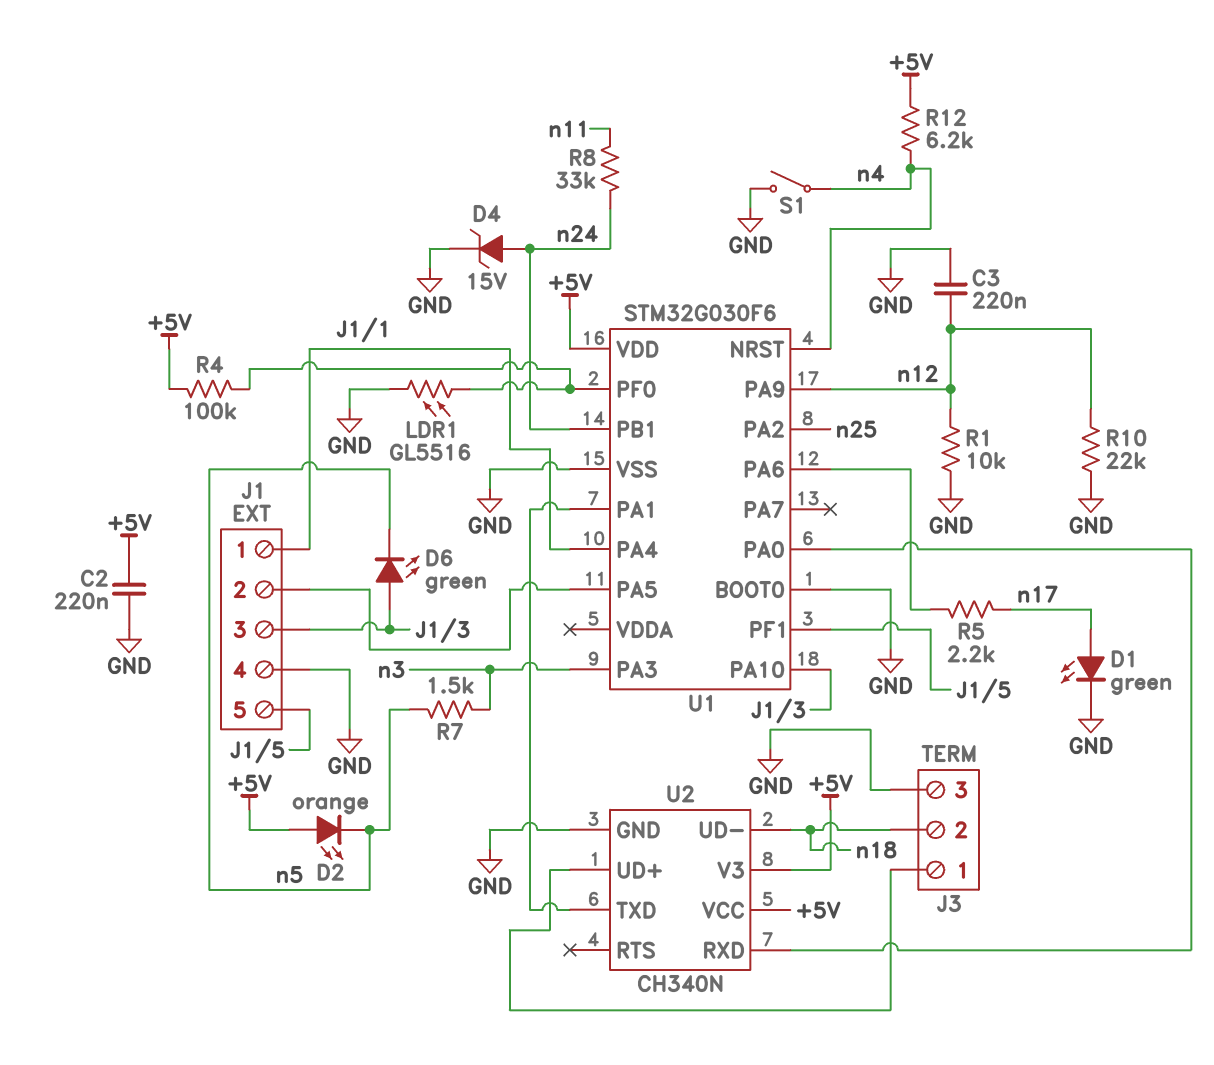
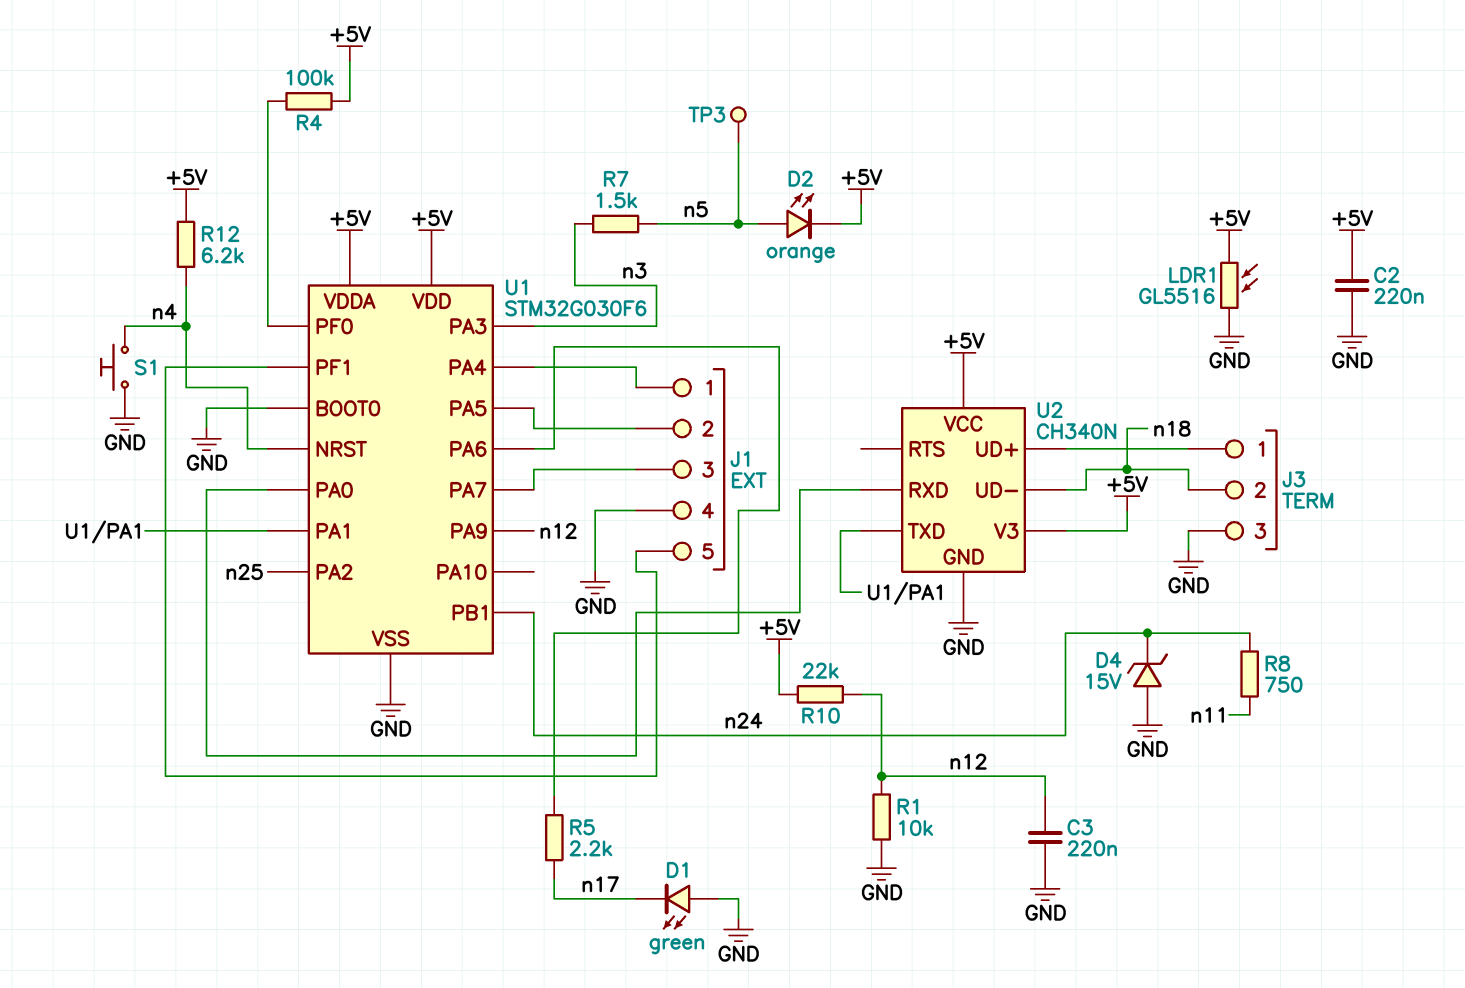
D1: LED green (A n17, K GND) -> LED green (A GND, K n17)
D2: LED orange (A +5V, K n5) -> LED orange (A n5, K +5V)
D4: zener 15V (A n24, K GND) -> zener 15V (A GND, K n24)
D6: LED green (A J1/3, K n5) -> none
LDR1: GL5516 (GND, U1/PF0) -> GL5516 (+5V, GND)
R8: 33k (n11, n24) -> 750 (n11, n24)
R10: 22k (GND, n12) -> 22k (+5V, n12)
S1: switch (GND, n4) -> button (GND, n4)
TP3: none -> test point (n5)
U1 pin PA7: none -> J1/3
U1 pin PA10: J1/3 -> none
U1 pin VDDA: none -> +5V

